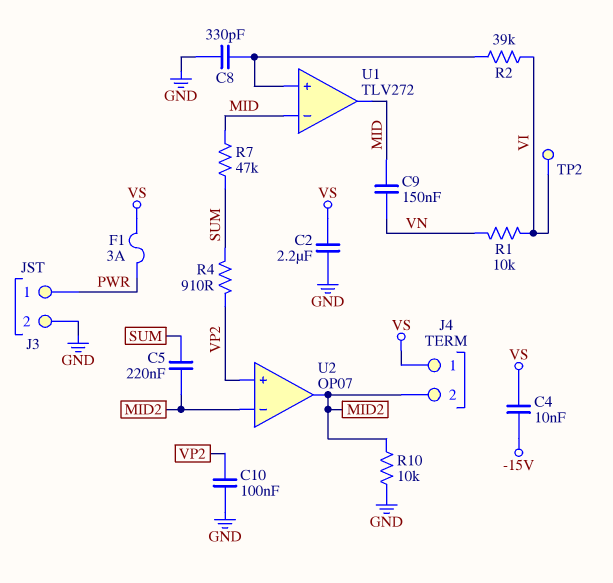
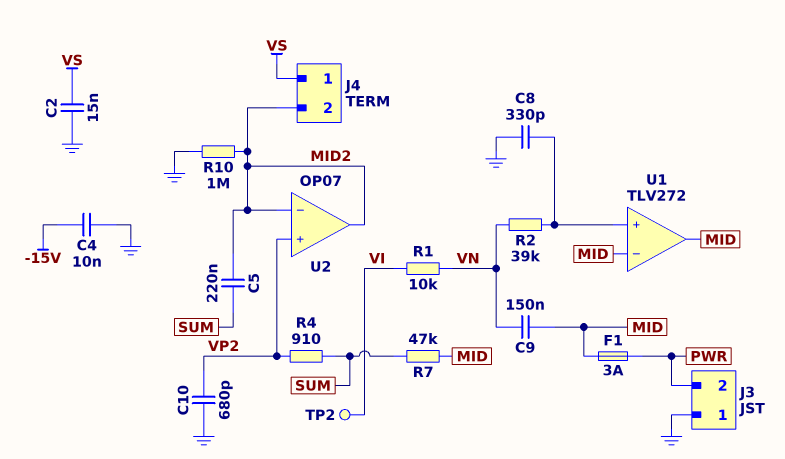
C2: 2.2uF (GND, VS) -> 15nF (GND, VS)
C4: 10nF (-15V, VS) -> 10nF (-15V, GND)
C10: 100nF (GND, VP2) -> 680pF (GND, VP2)
F1: 3A (PWR, VS) -> 3A (MID, PWR)
J3 pin 1: PWR -> GND
J3 pin 2: GND -> PWR
R2: 39k (U1/in+, VI) -> 39k (U1/in+, VN)
R10: 10k (GND, MID2) -> 1M (GND, MID2)

